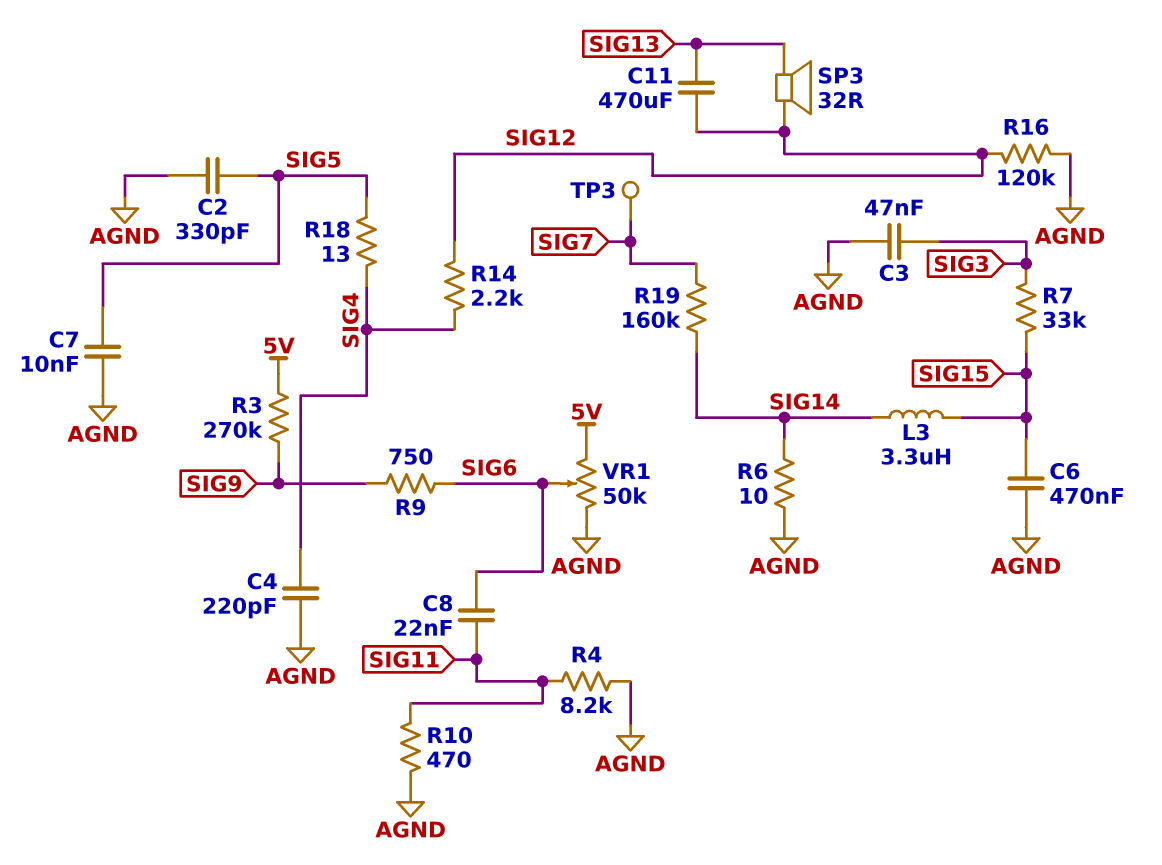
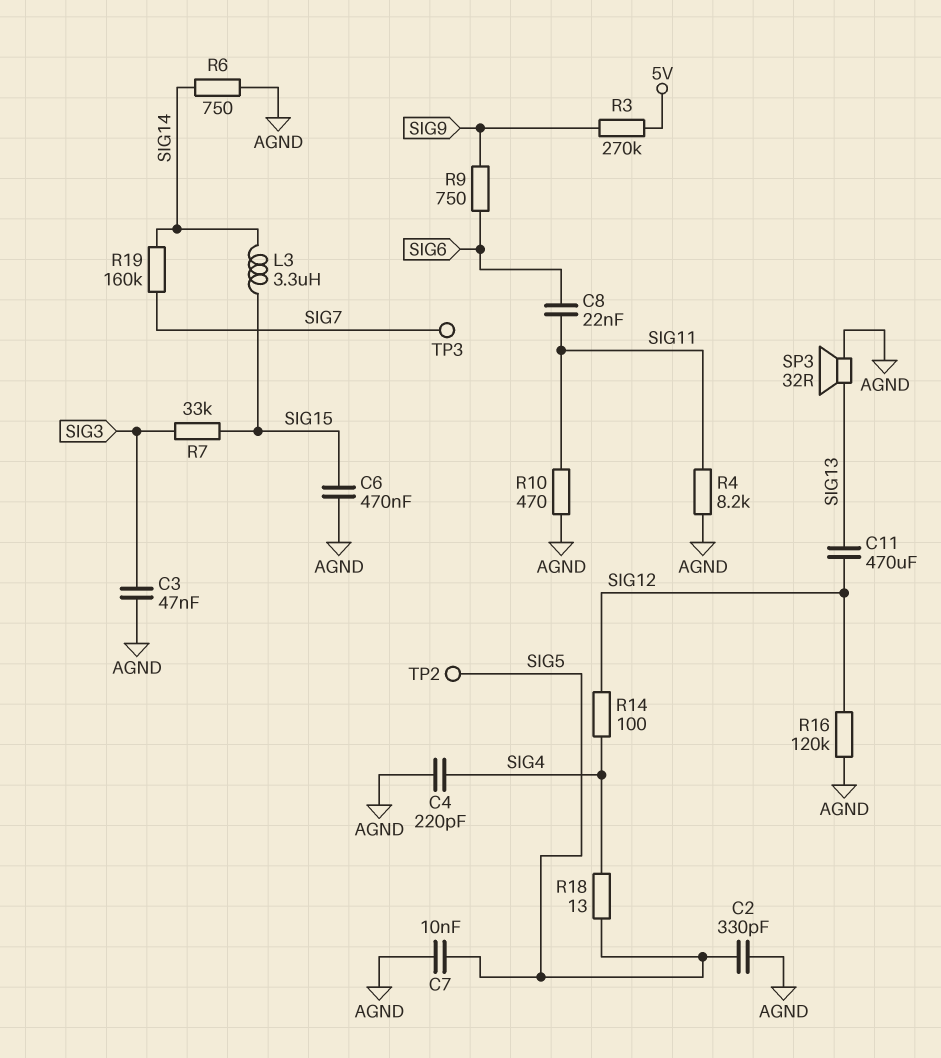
R6: 10 (AGND, SIG14) -> 750 (AGND, SIG14)
R14: 2.2k (SIG4, SIG12) -> 100 (SIG4, SIG12)
SP3: speaker 32R (SIG12, SIG13) -> speaker 32R (AGND, SIG13)
TP2: none -> test point (SIG5)
VR1: 50k (5V, AGND, wiper SIG6) -> none

